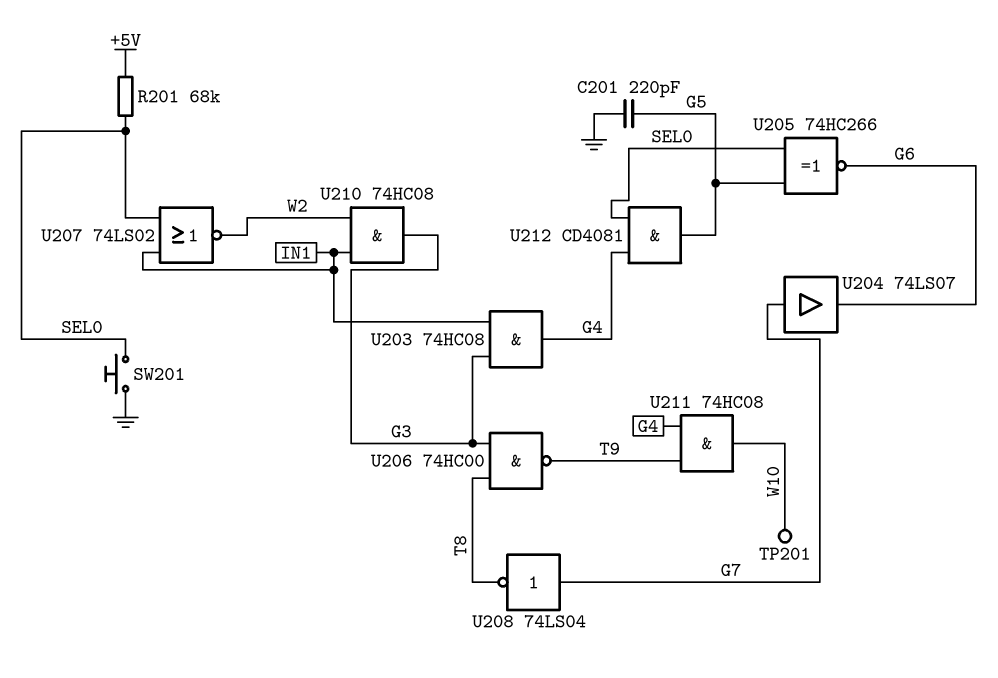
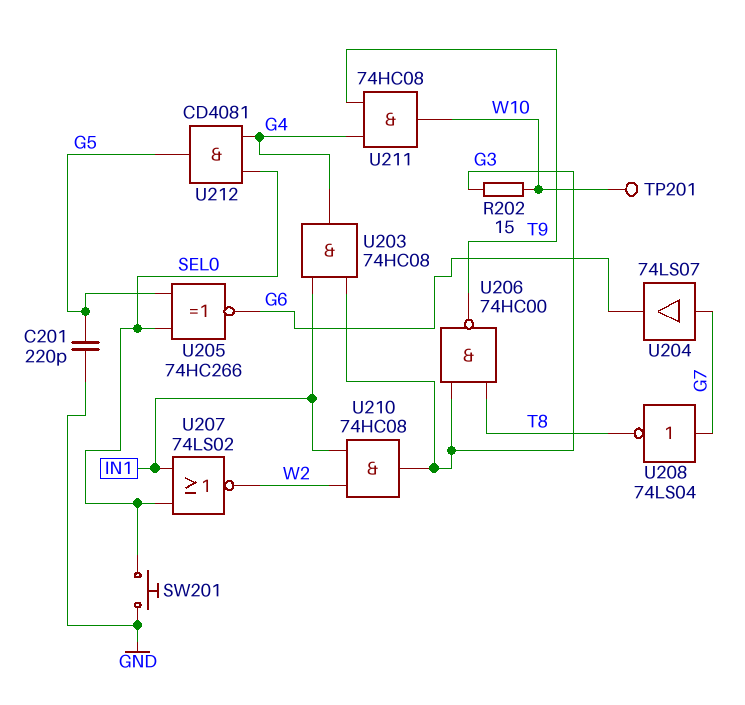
R201: 68k (+5V, SEL0) -> none
R202: none -> 15 (G3, W10)

